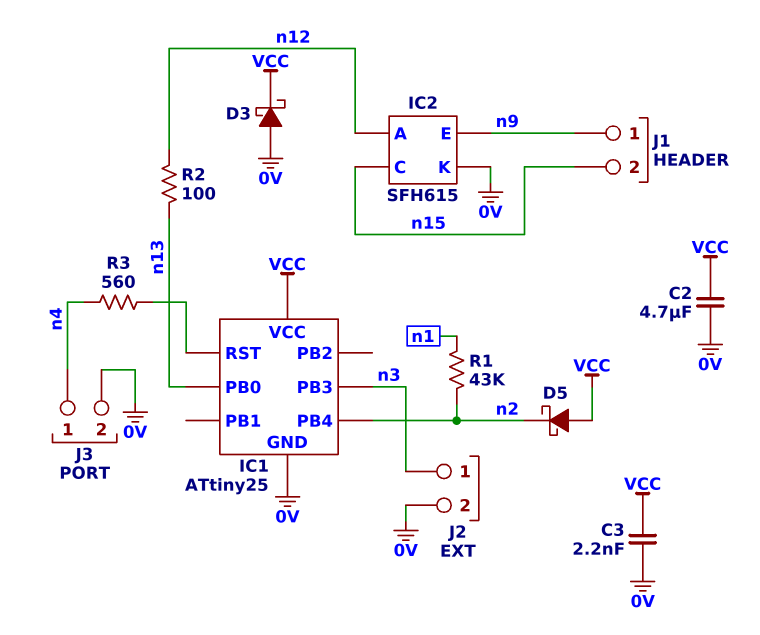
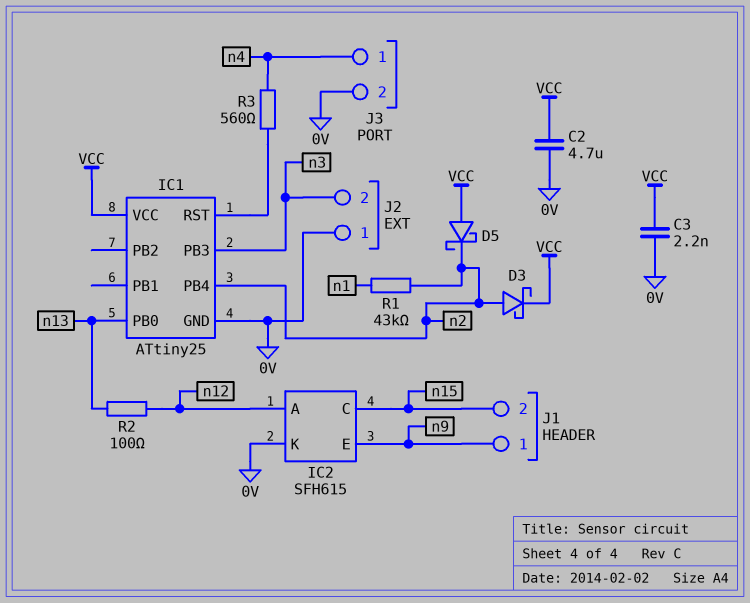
D3: schottky (A 0V, K VCC) -> schottky (A n2, K VCC)
J2 pin 1: n3 -> 0V
J2 pin 2: 0V -> n3

